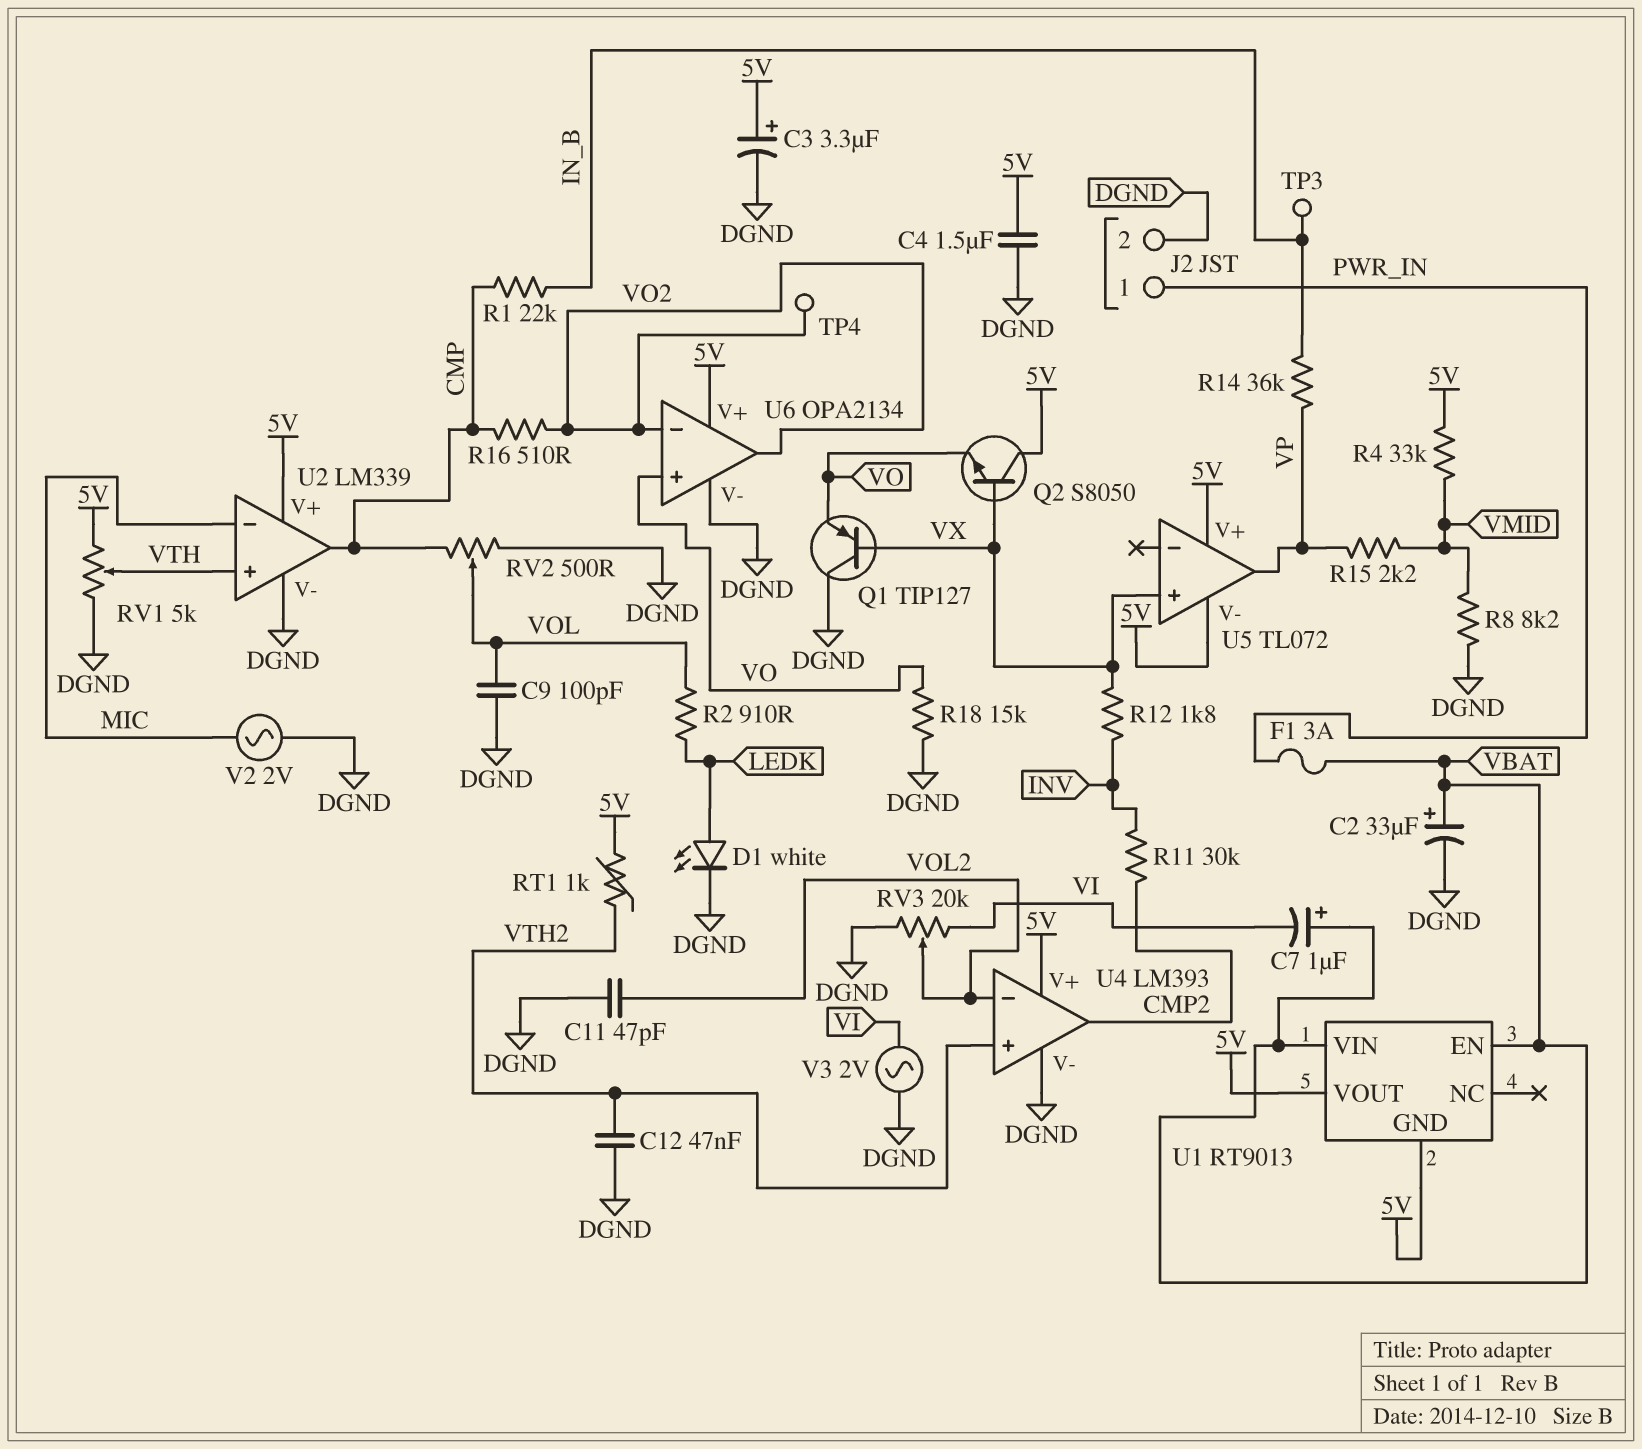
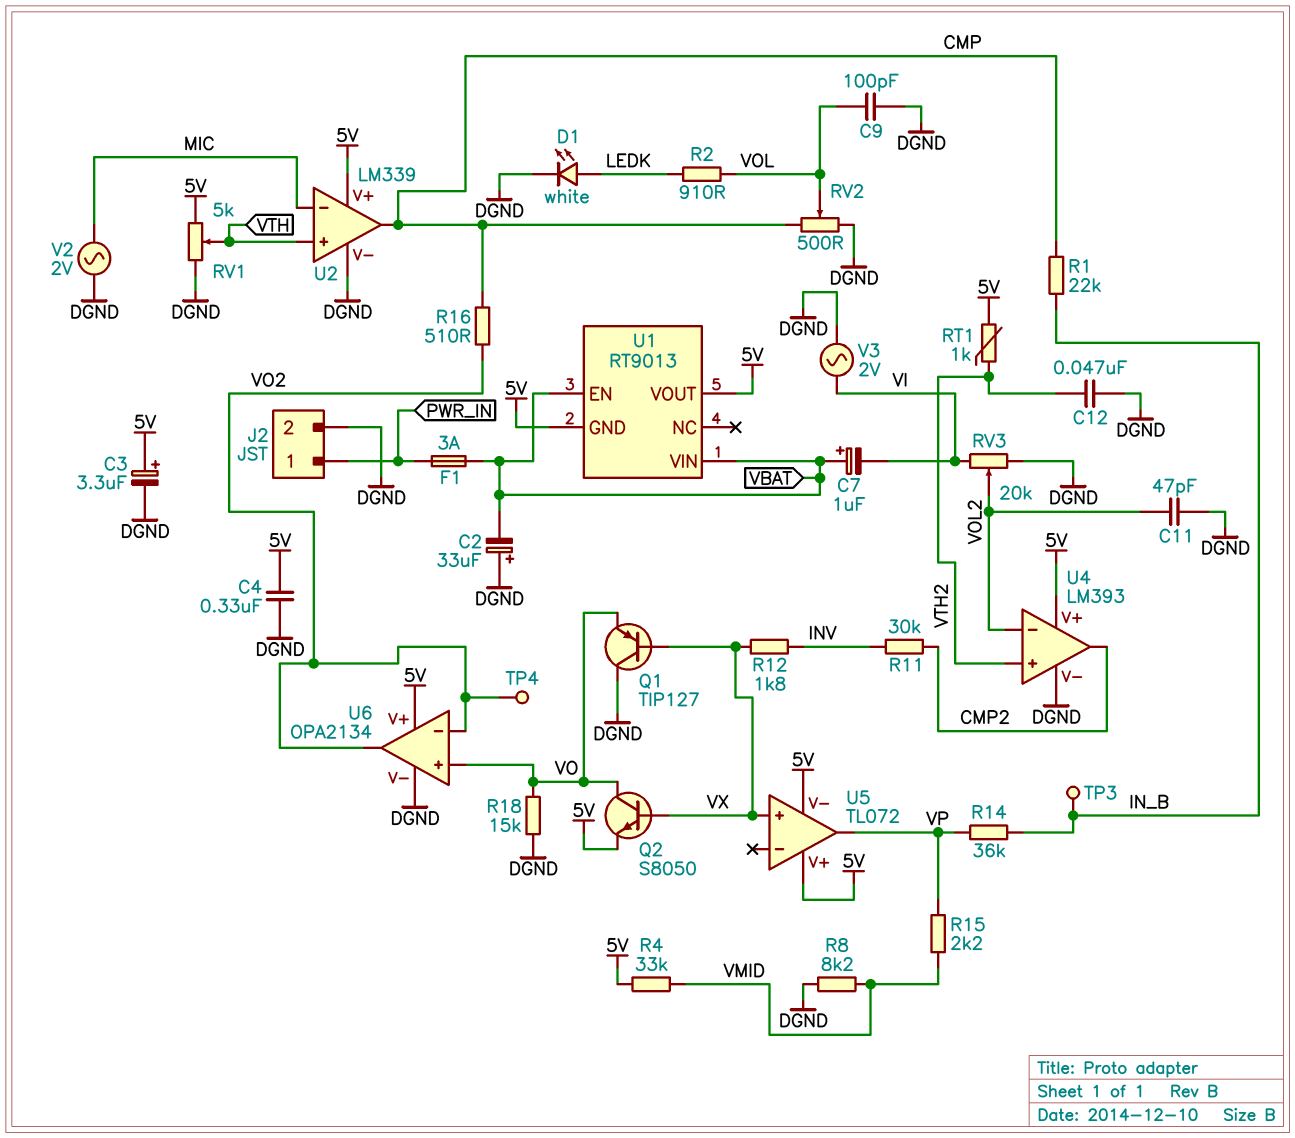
C2: 33uF (plus VBAT, minus DGND) -> 33uF (plus DGND, minus VBAT)
C4: 1.5uF (5V, DGND) -> 330nF (5V, DGND)
Q2: NPN S8050 (B VX, C 5V, E VO) -> NPN S8050 (B VX, C VO, E 5V)

